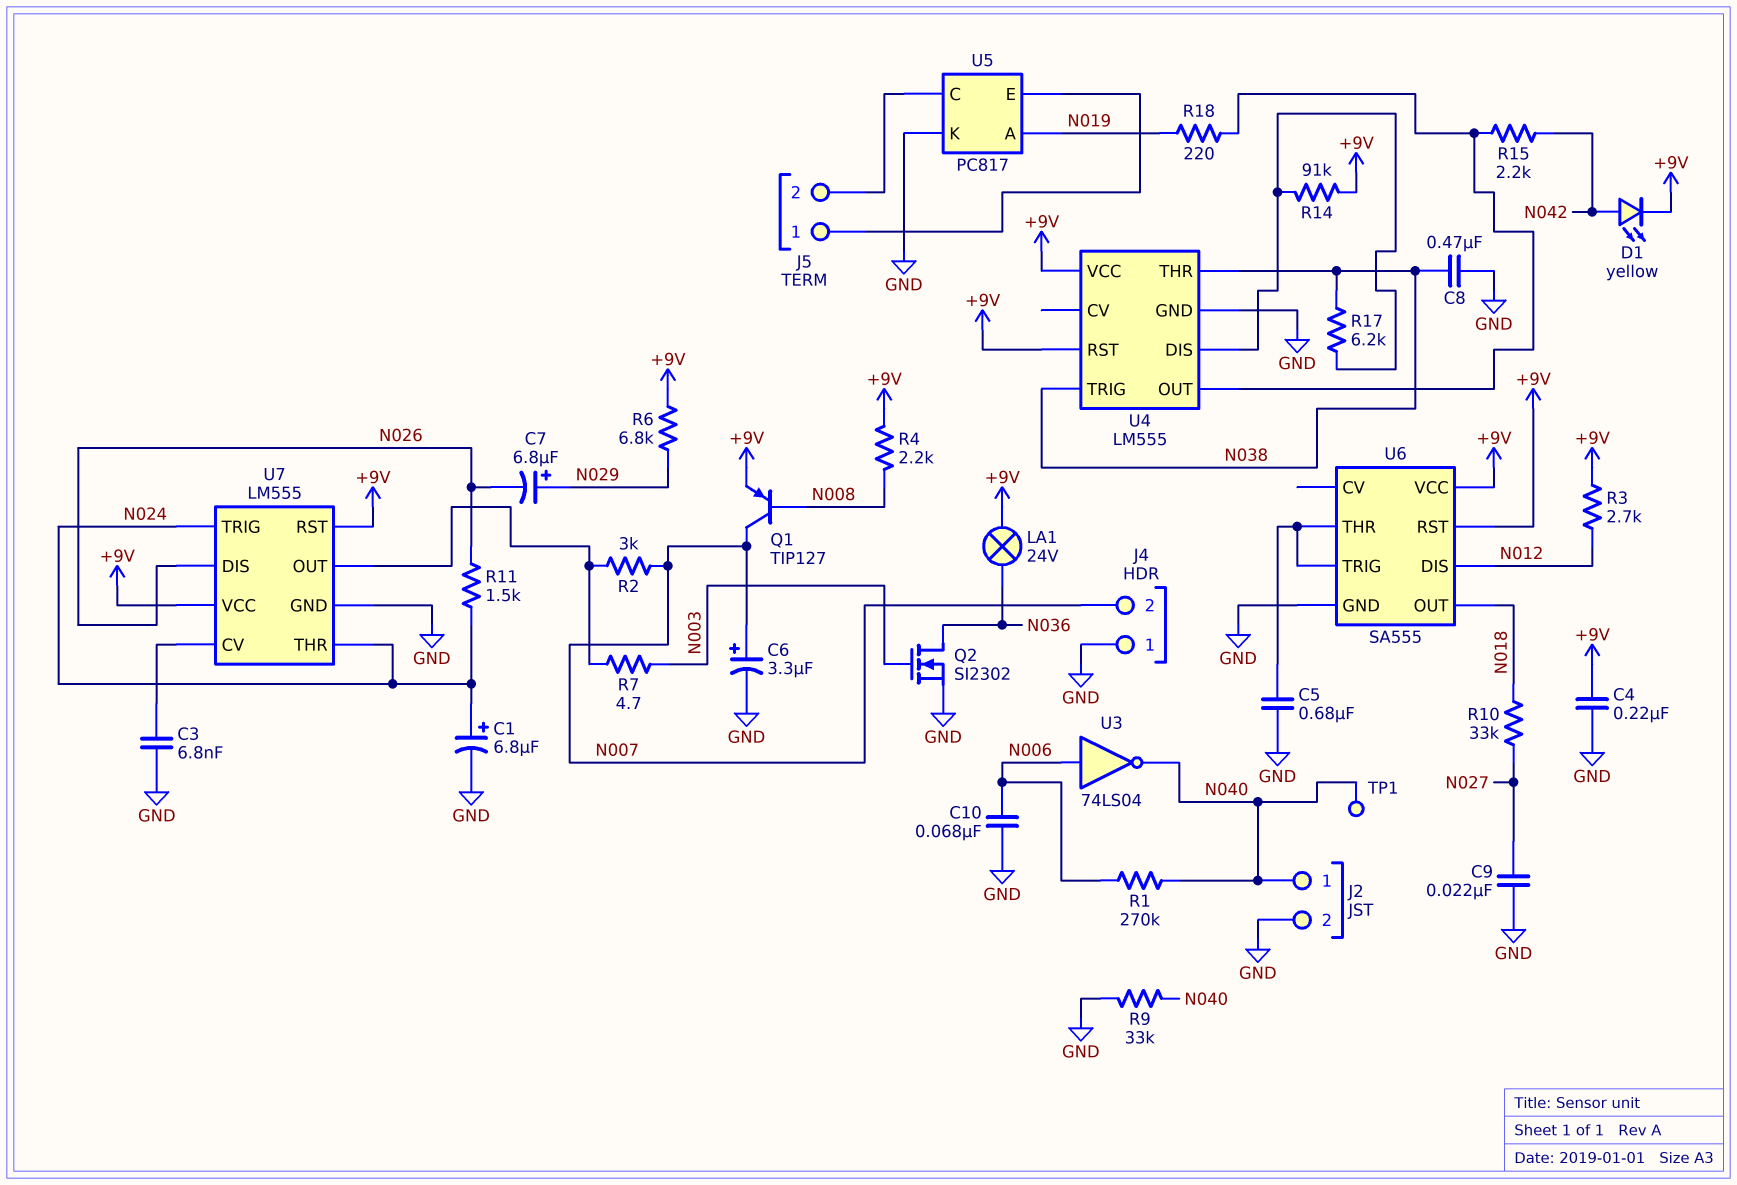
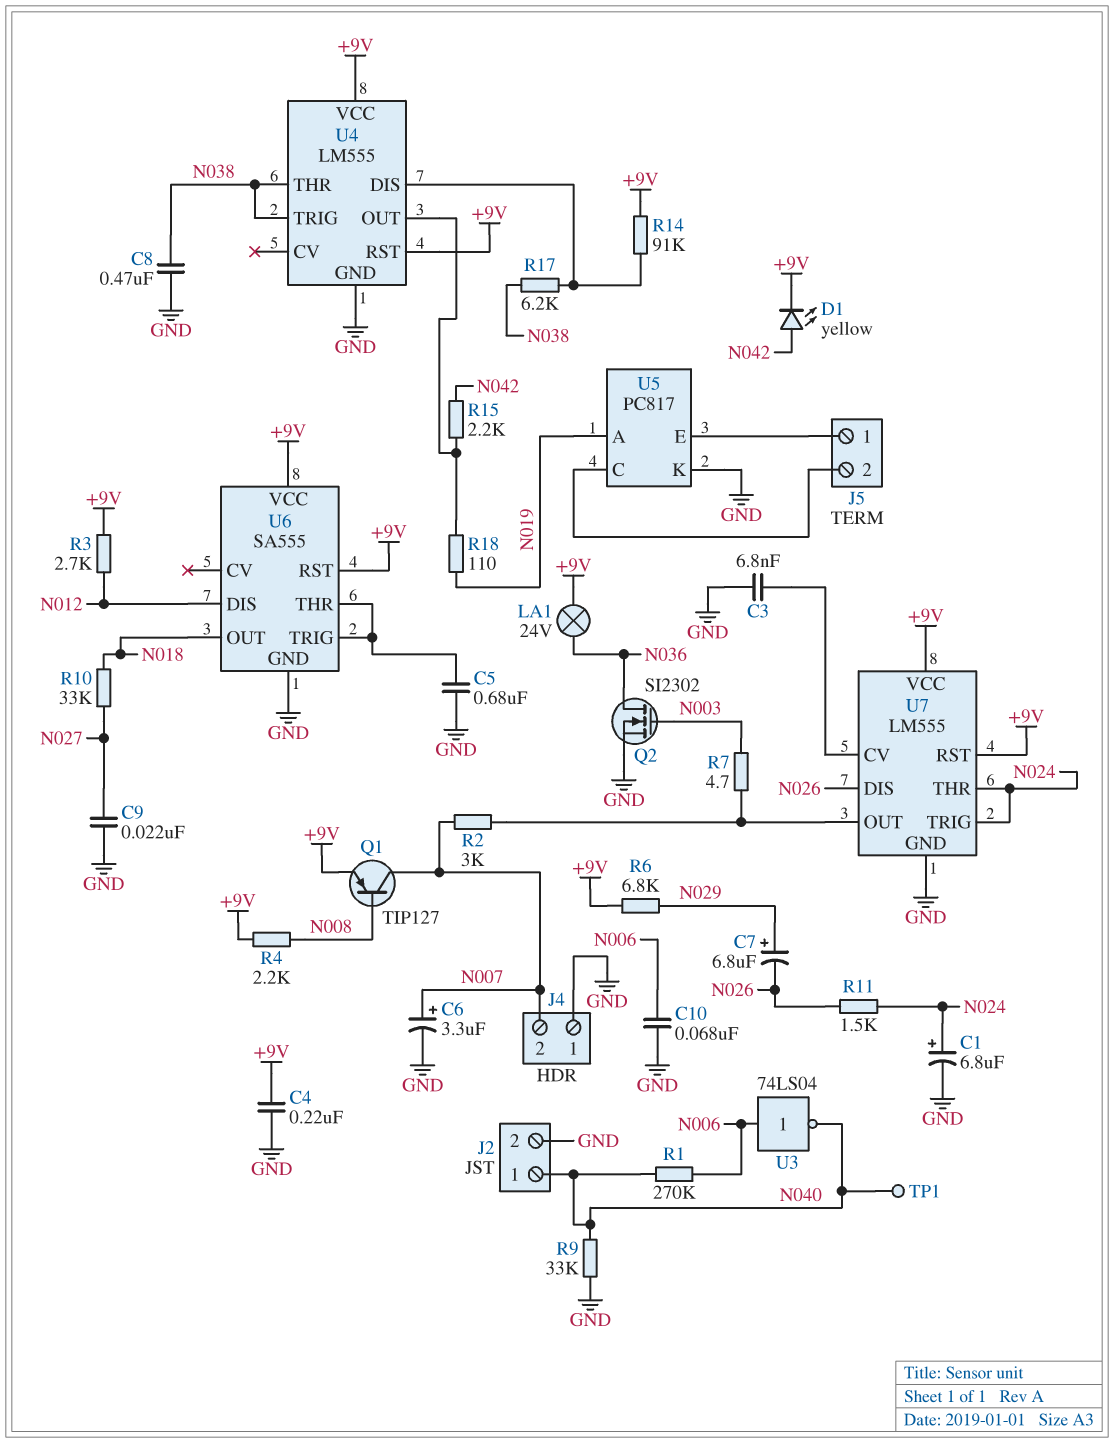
R18: 220 (N019, U4/OUT) -> 110 (N019, U4/OUT)

